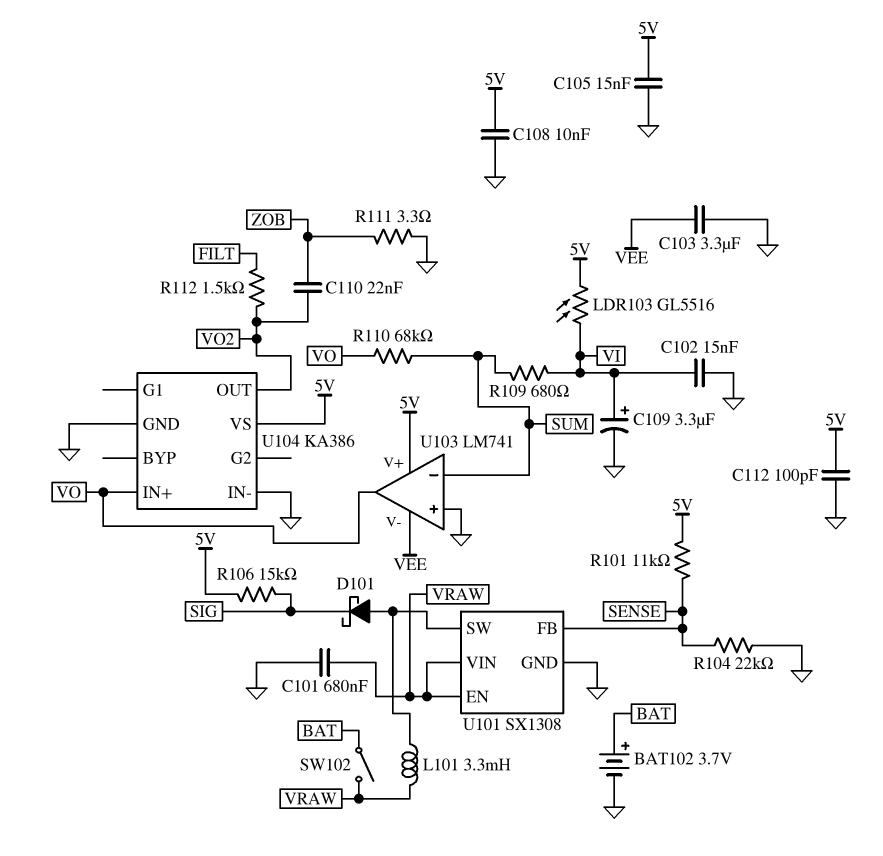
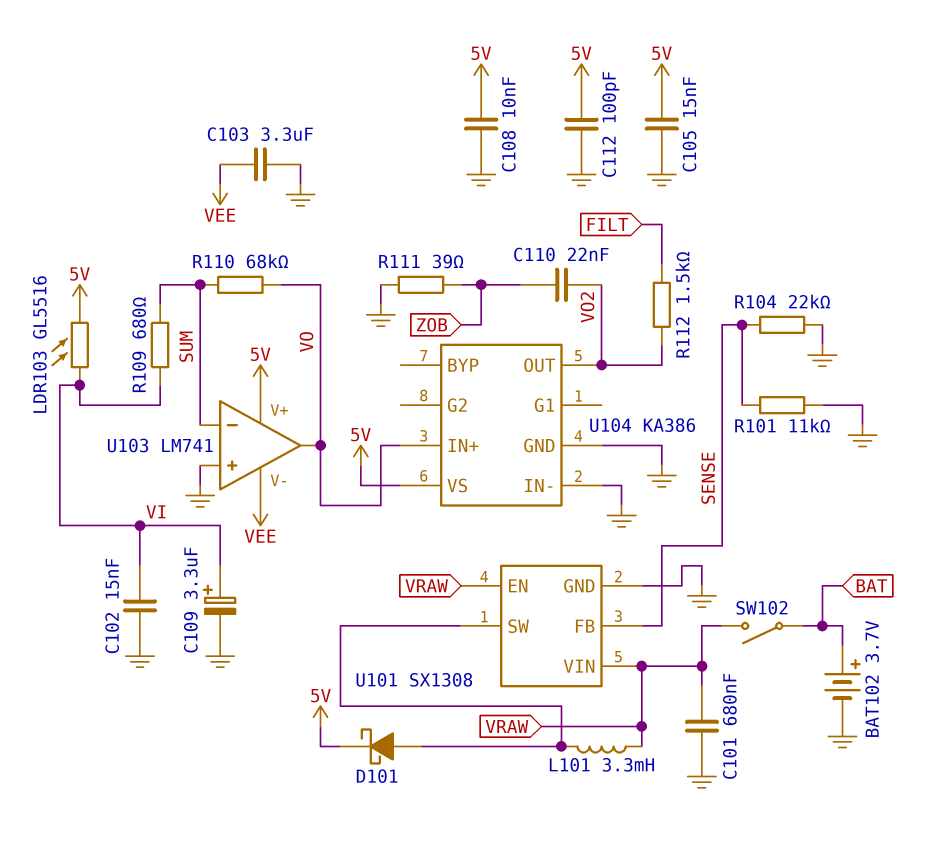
D101: schottky (A U101/SW, K SIG) -> schottky (A U101/SW, K 5V)
R101: 11k (5V, SENSE) -> 11k (GND, SENSE)
R106: 15k (5V, SIG) -> none
R111: 3.3 (GND, ZOB) -> 39 (GND, ZOB)

